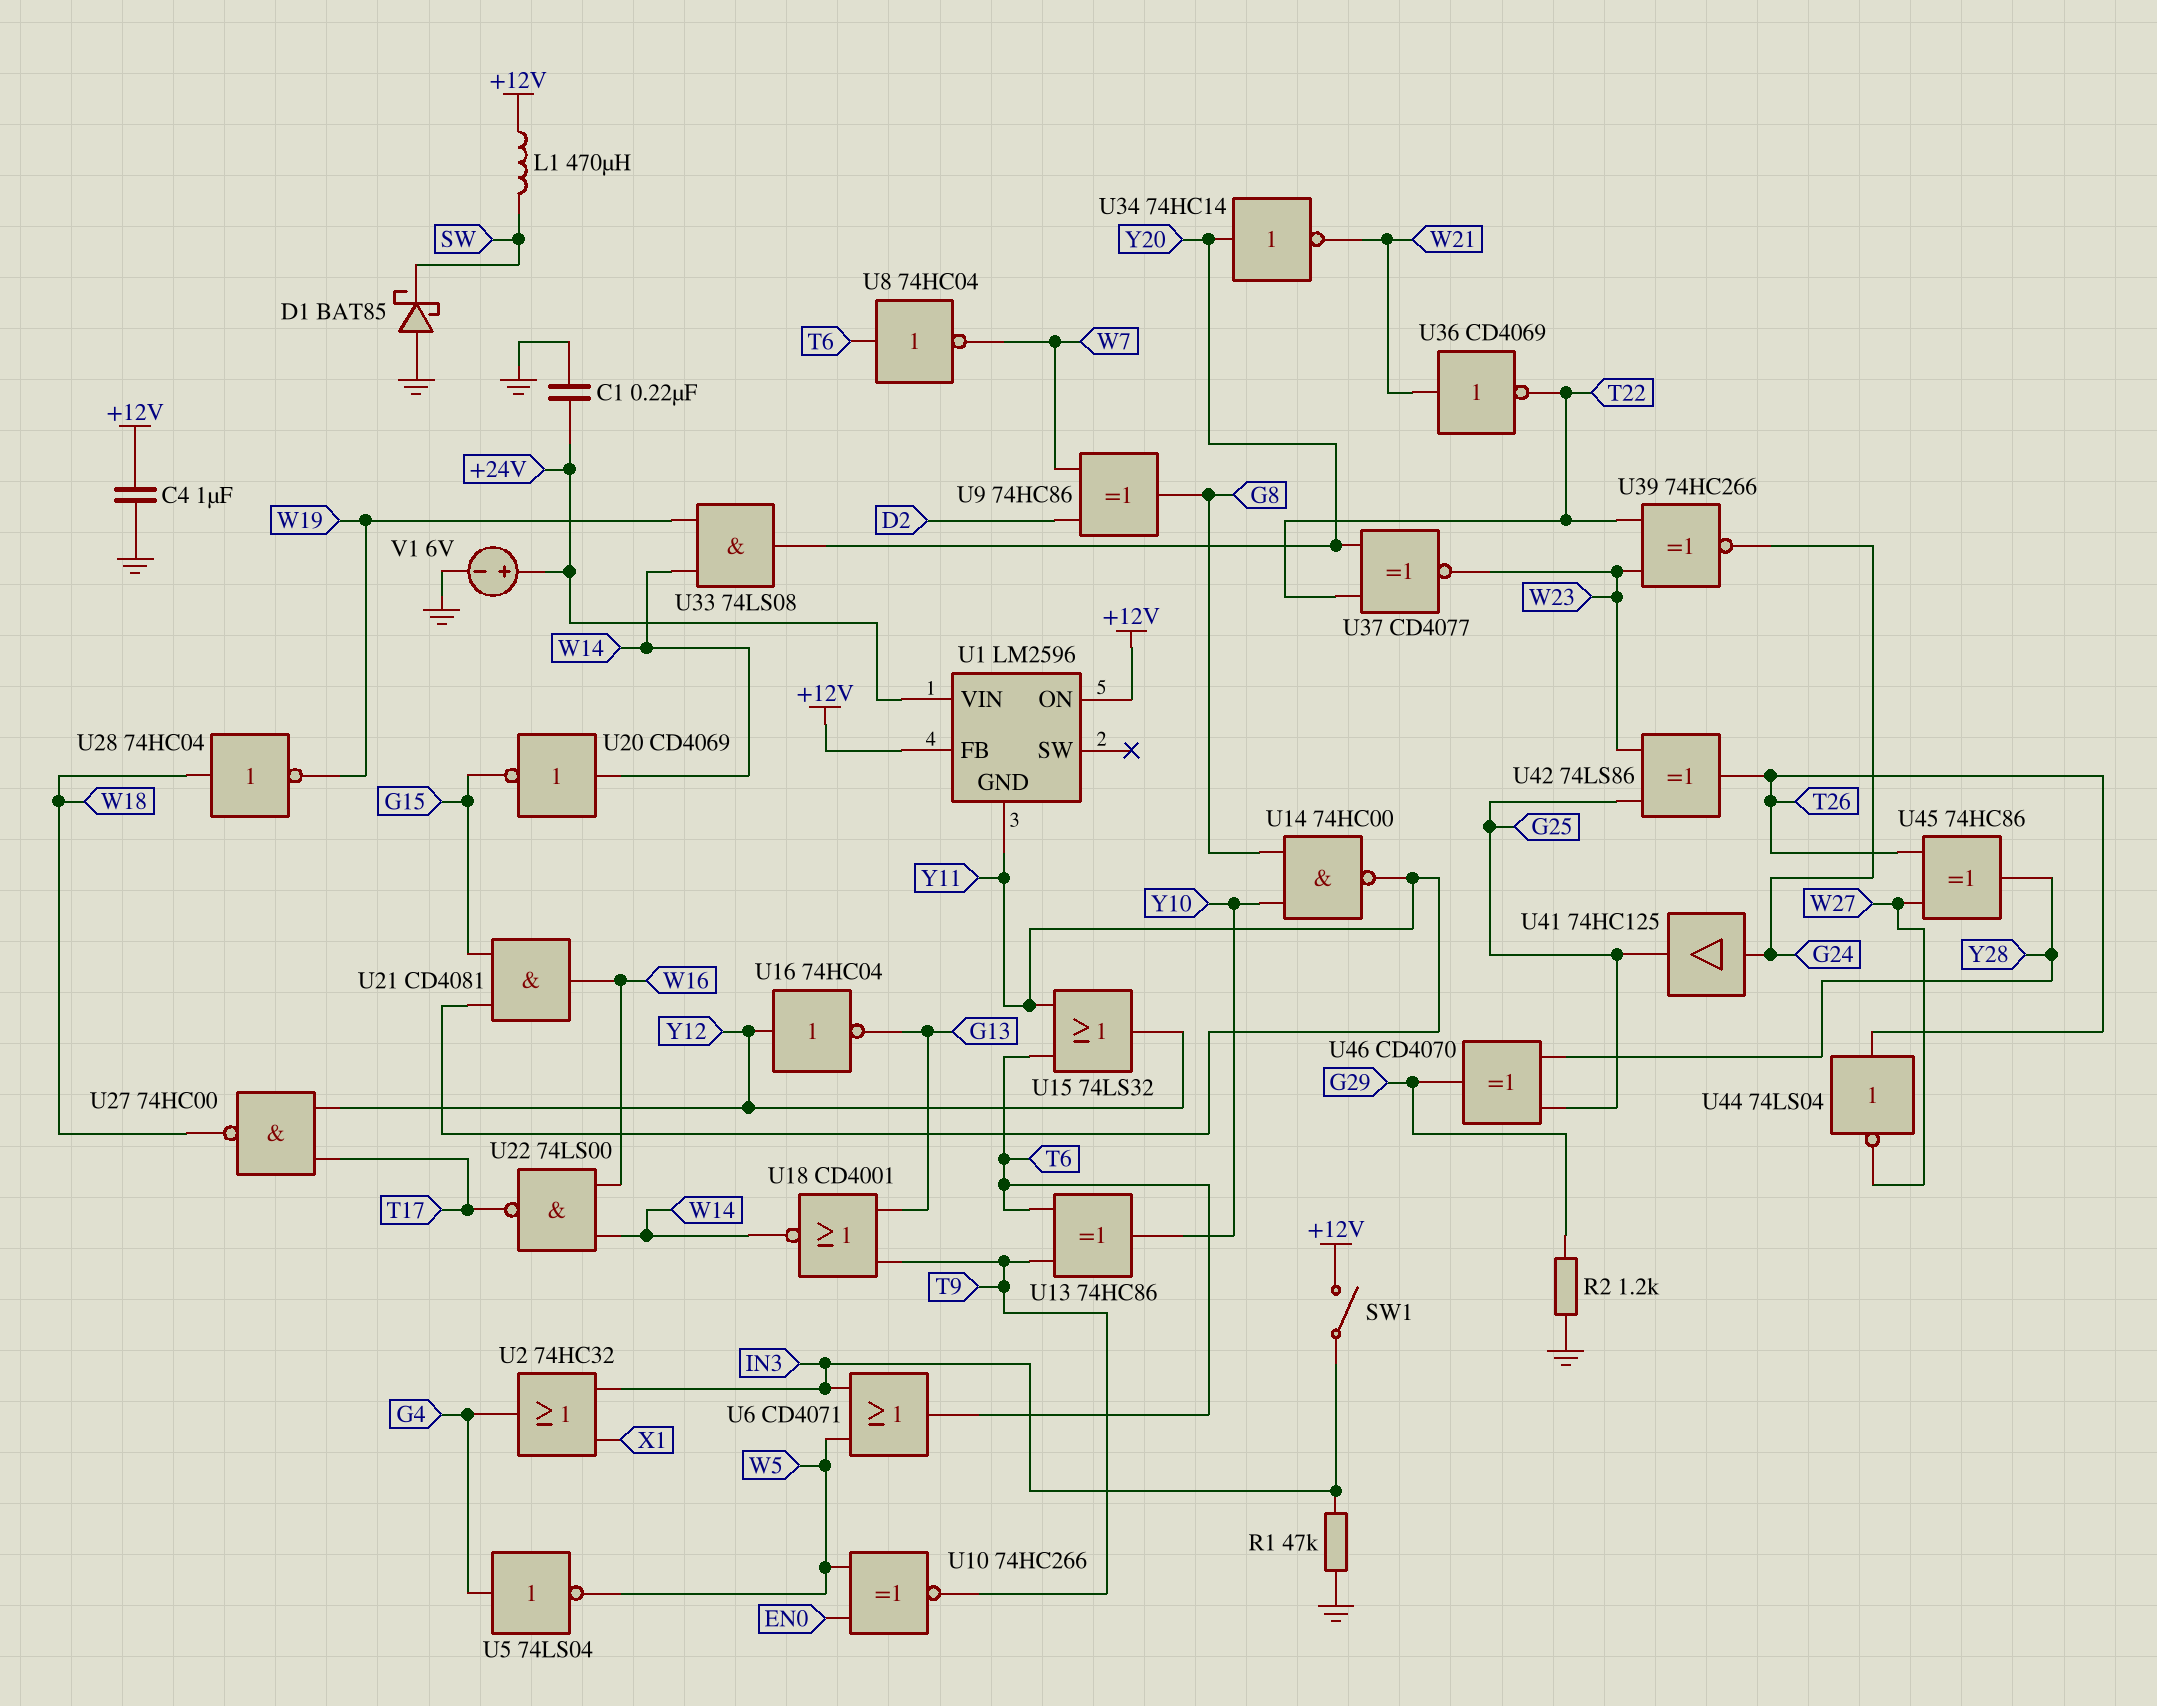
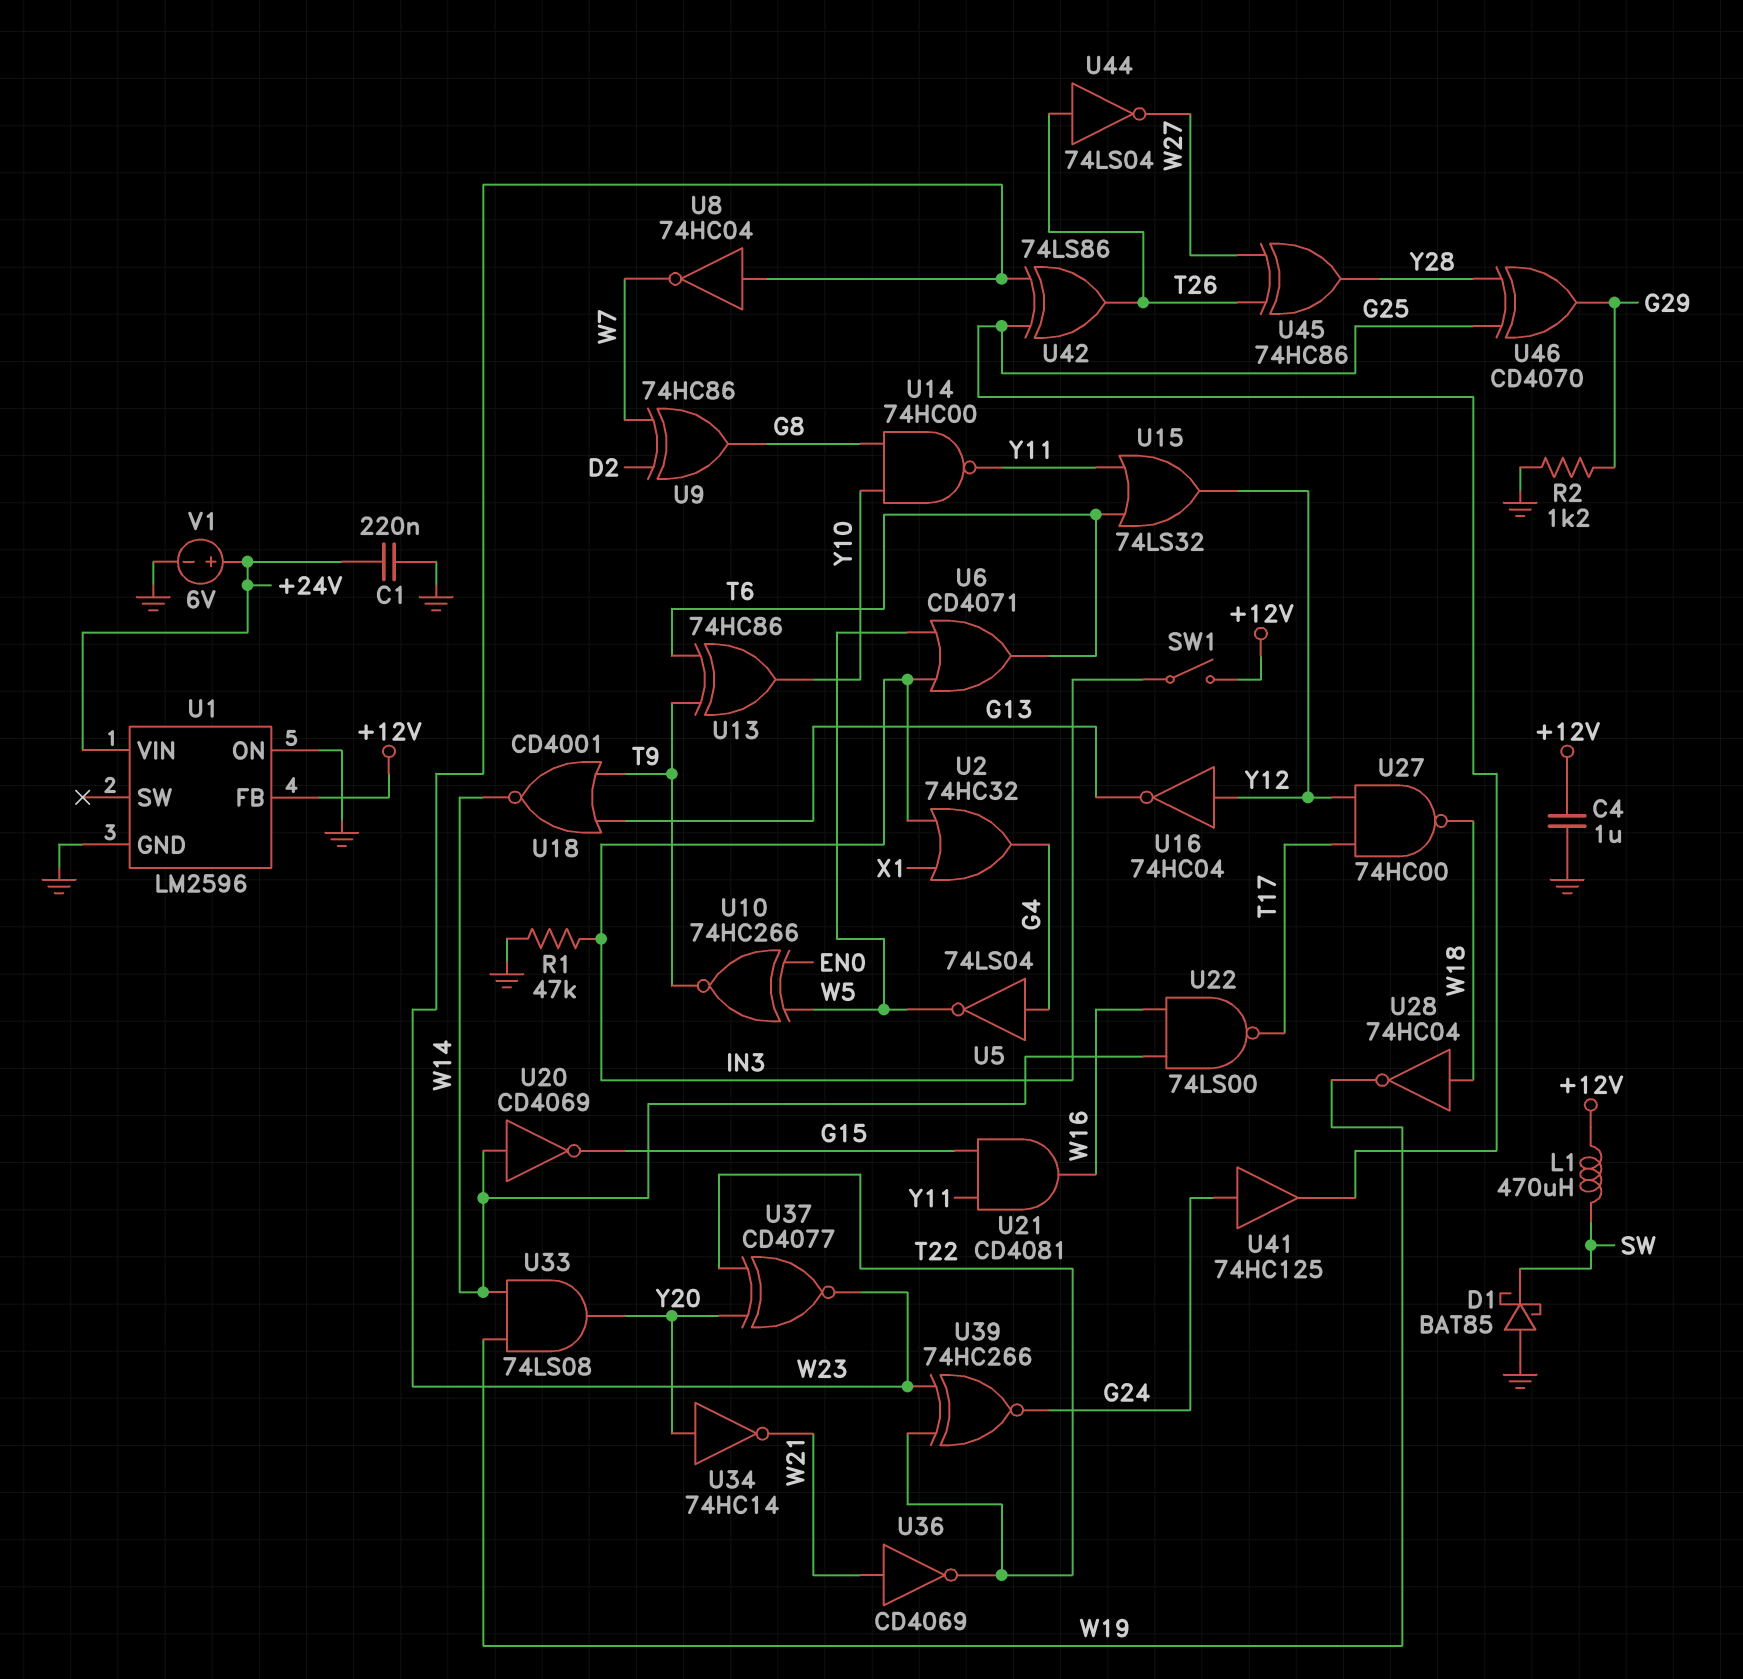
U1 pin GND: Y11 -> GND
U1 pin ON: +12V -> GND
U8: NOT 74HC04 (in T6, out W7) -> NOT 74HC04 (in W23, out W7)

